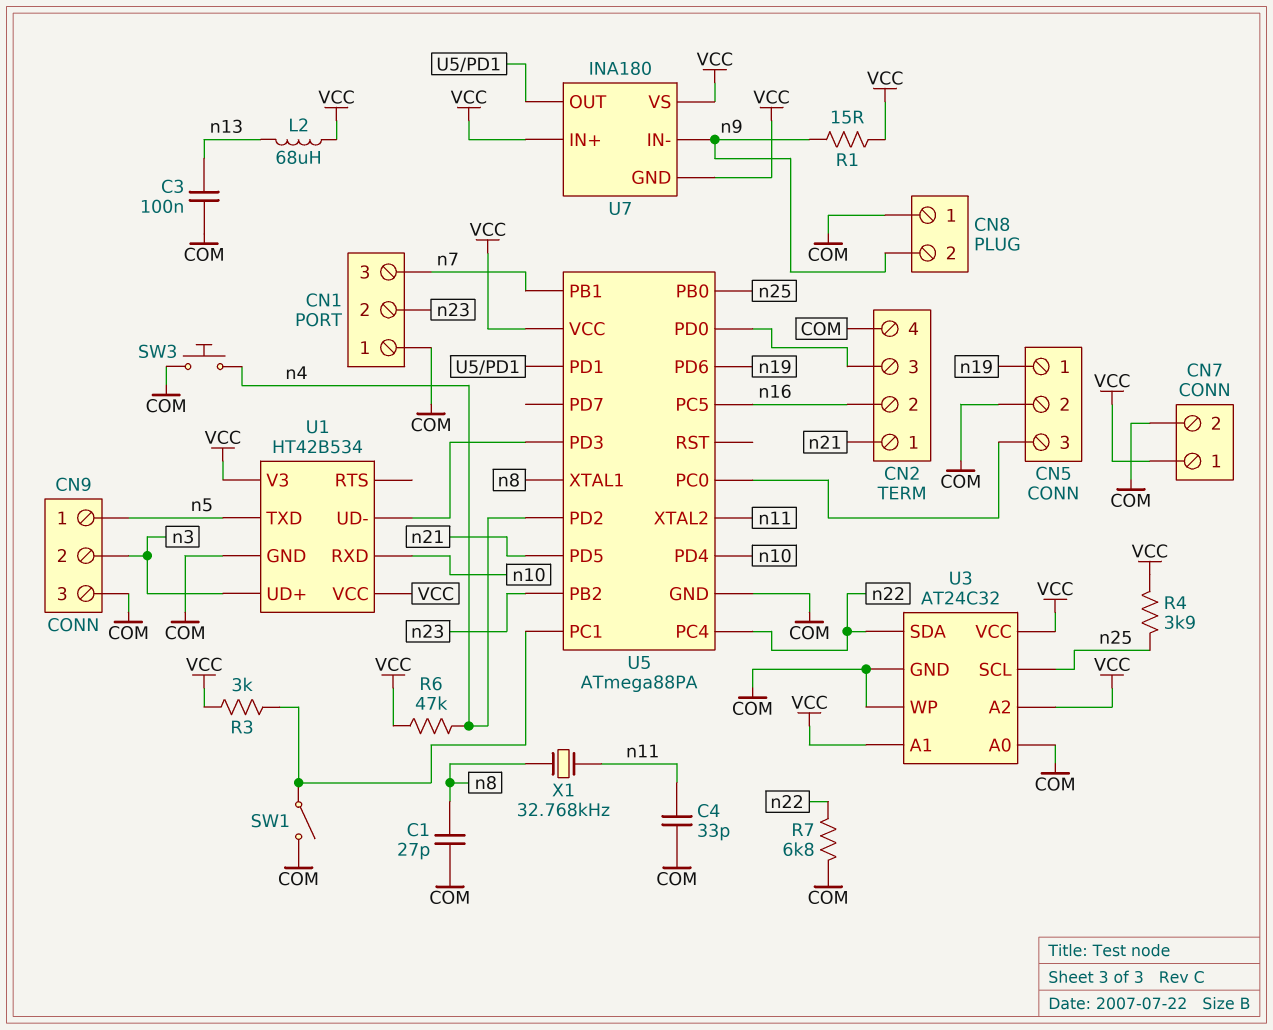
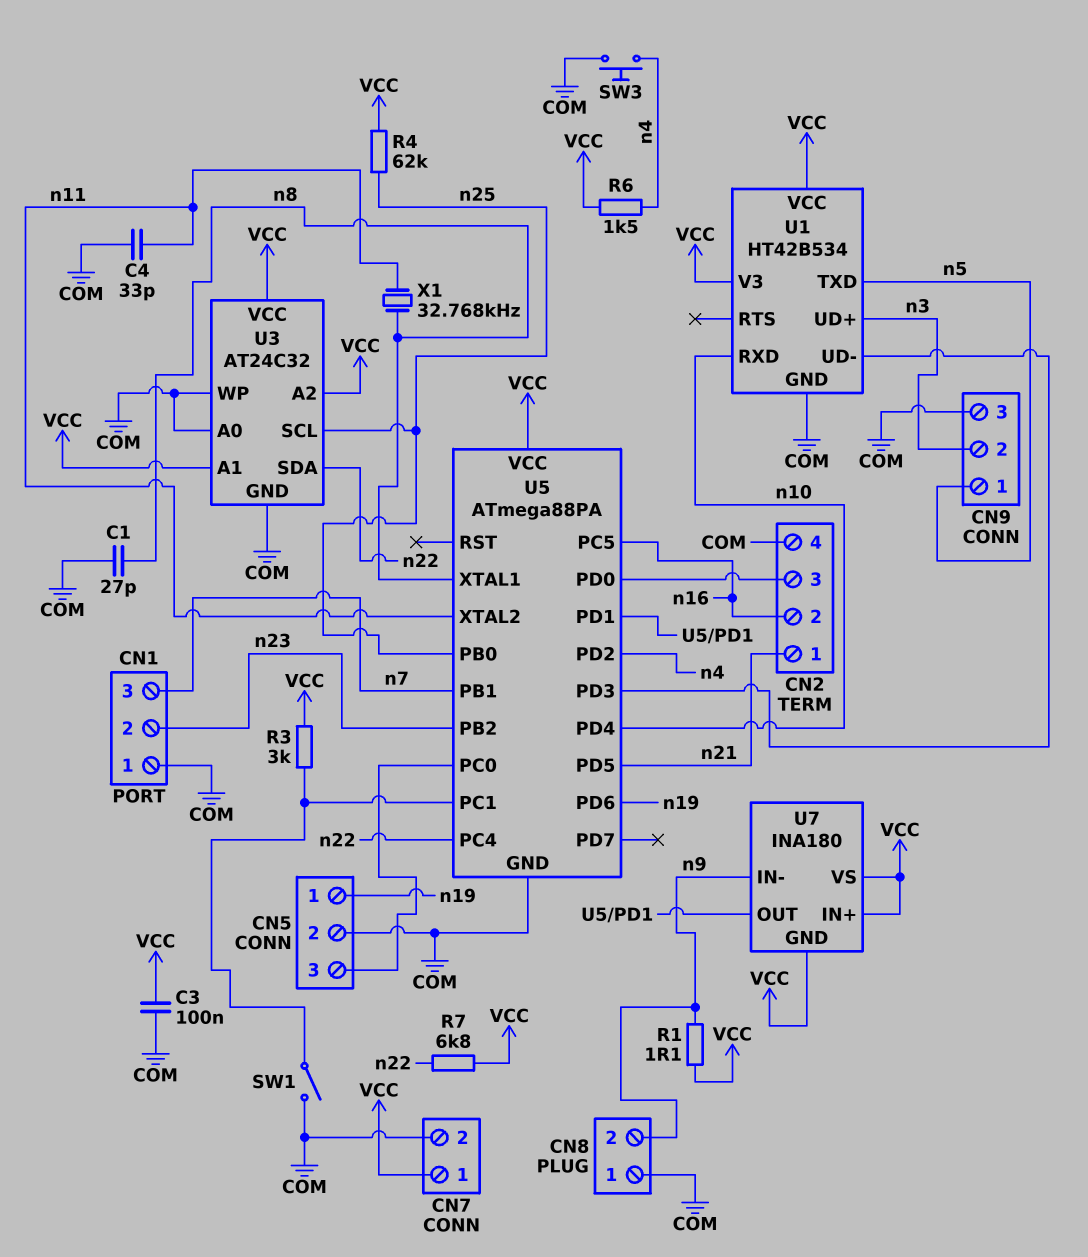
C3: 100nF (COM, n13) -> 100nF (COM, VCC)
L2: 68uH (VCC, n13) -> none
R1: 15 (VCC, n9) -> 1.1 (VCC, n9)
R4: 3.9k (VCC, n25) -> 62k (VCC, n25)
R6: 47k (VCC, n4) -> 1.5k (VCC, n4)
R7: 6.8k (COM, n22) -> 6.8k (VCC, n22)

